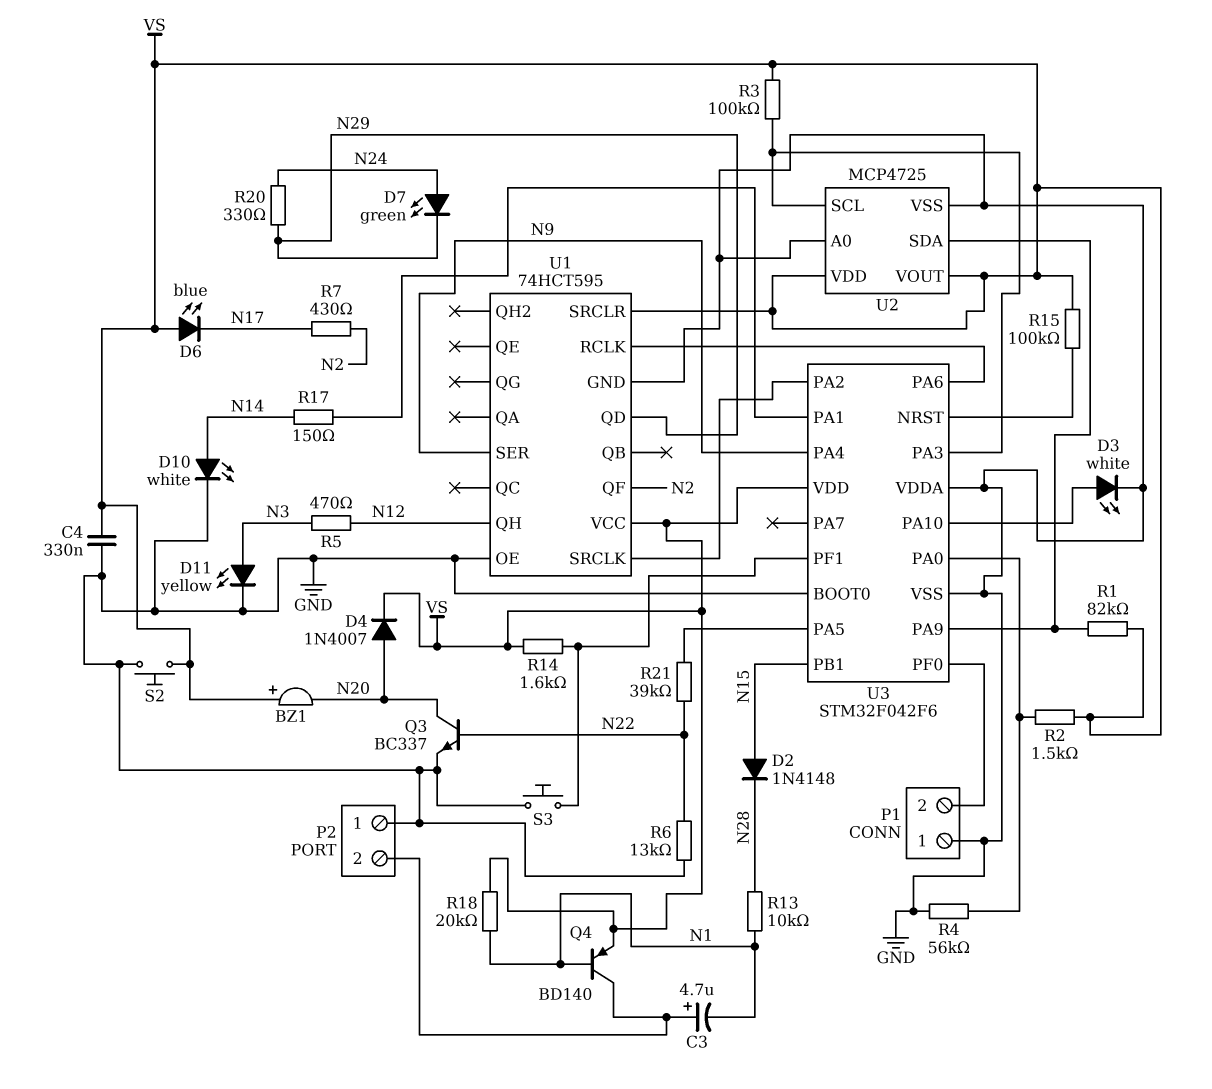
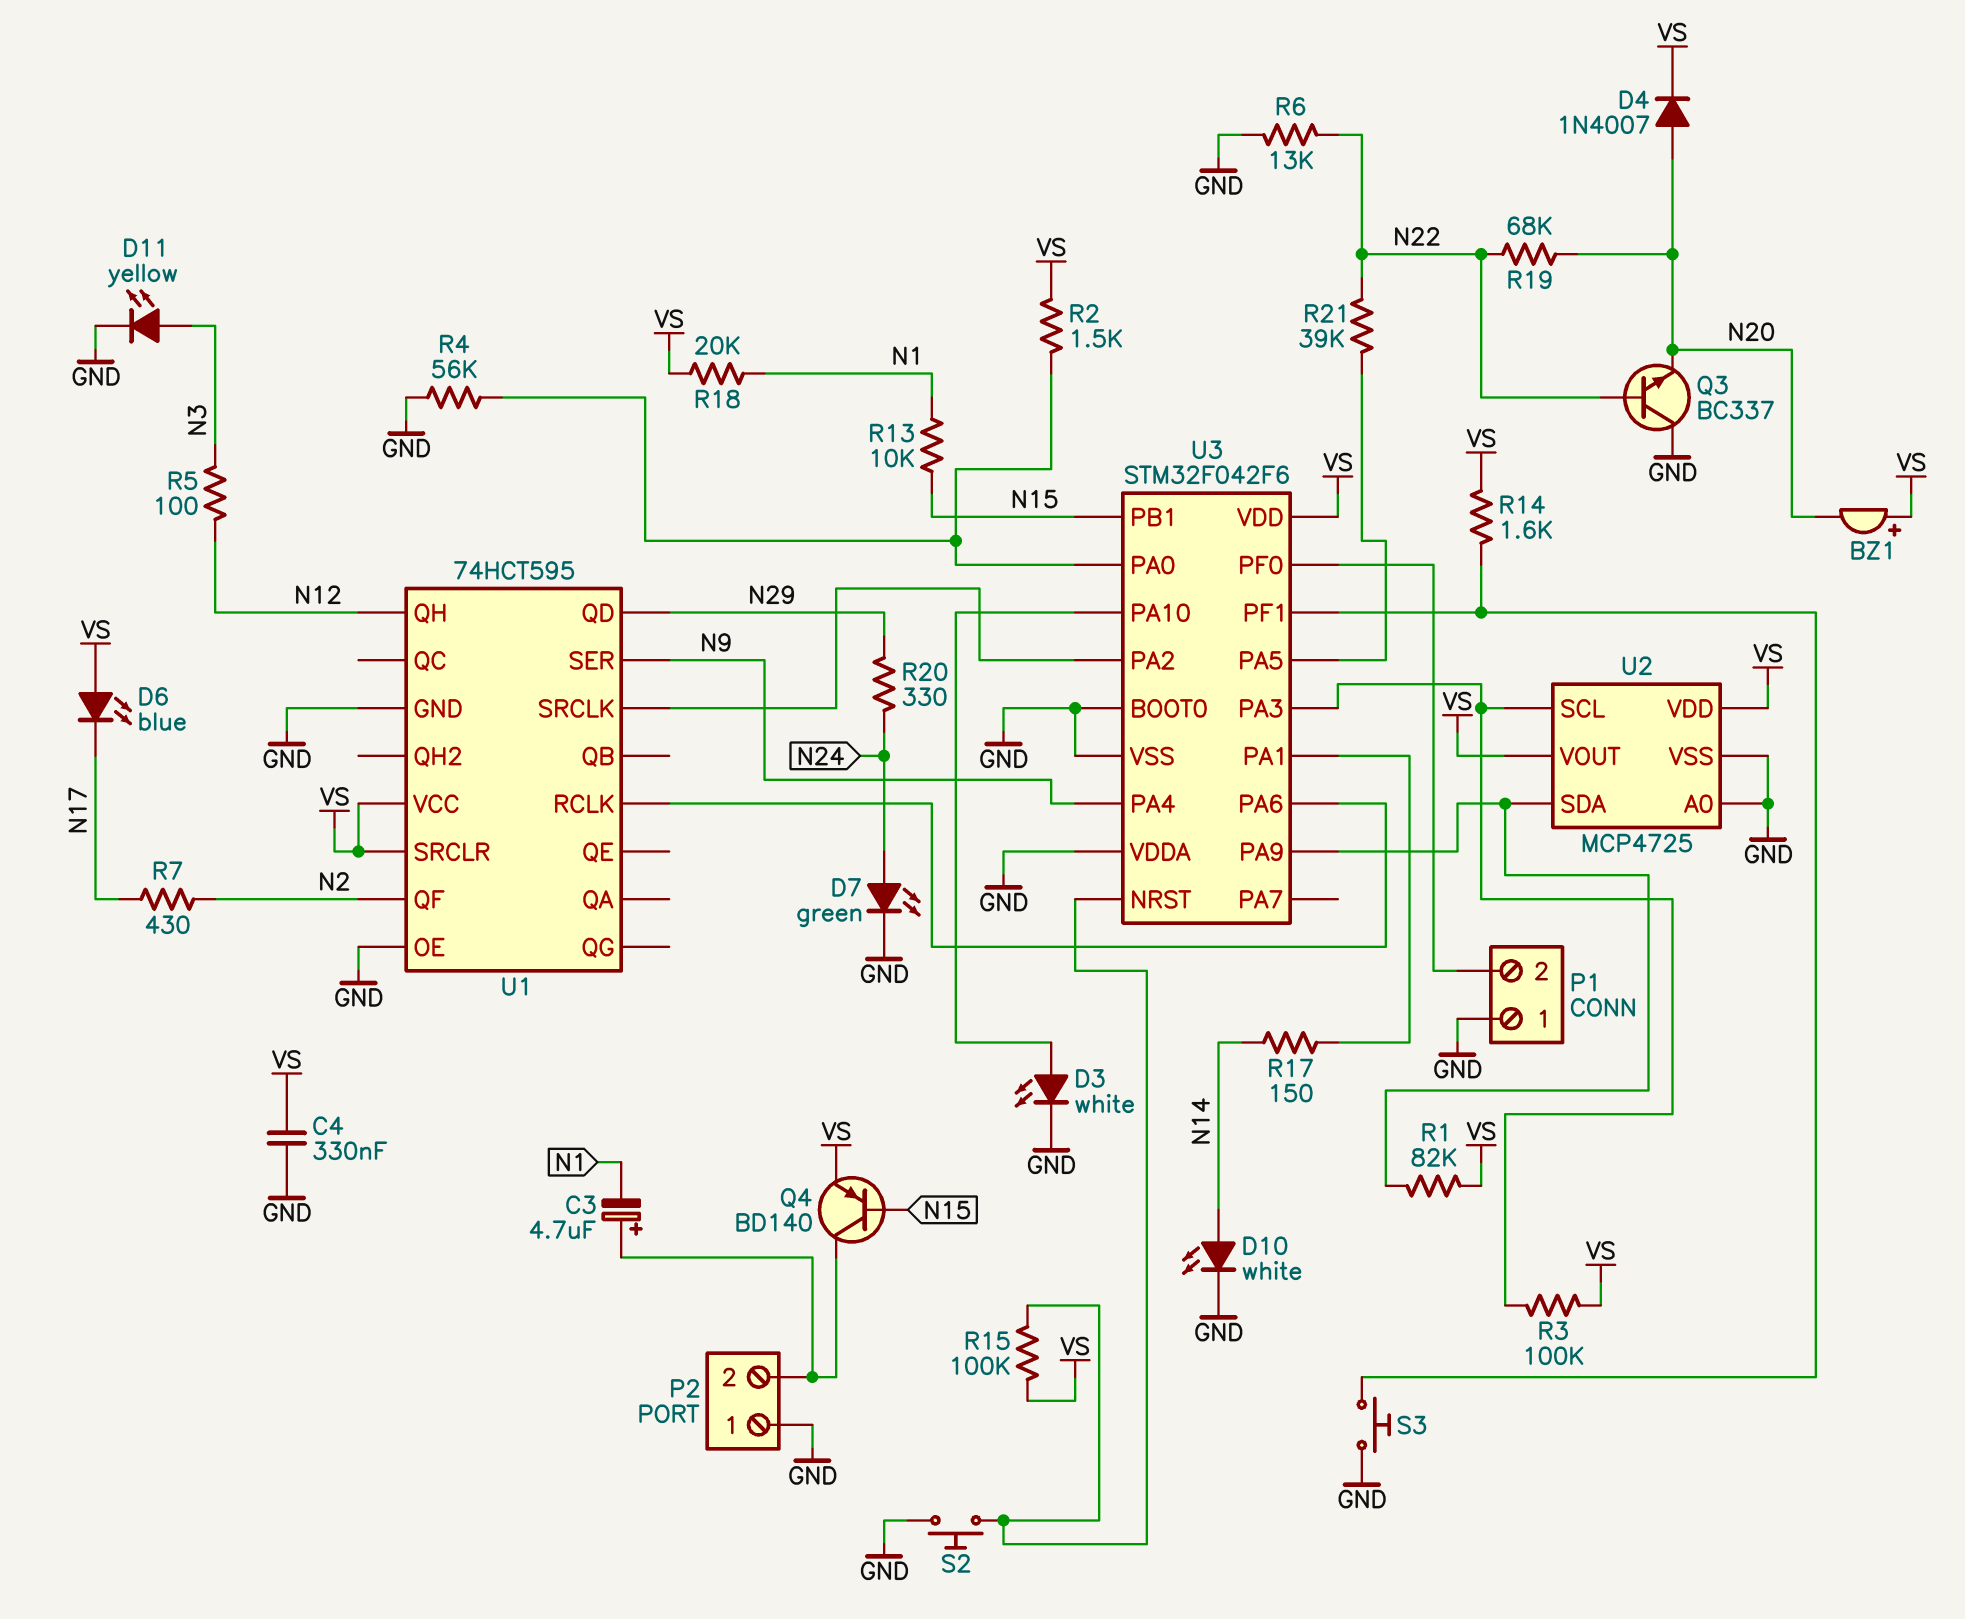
D2: diode 1N4148 (A N15, K N28) -> none
D7: LED green (A N24, K N29) -> LED green (A N24, K GND)
Q3: NPN BC337 (B N22, C N20, E GND) -> NPN BC337 (B N22, C GND, E N20)
Q4: PNP BD140 (B N1, C P2/2, E VS) -> PNP BD140 (B N15, C P2/2, E VS)
R5: 470 (N3, N12) -> 100 (N3, N12)
R13: 10k (N1, N28) -> 10k (N1, N15)
R19: none -> 68k (N20, N22)
S2: button (GND, VS) -> button (GND, U3/NRST)

